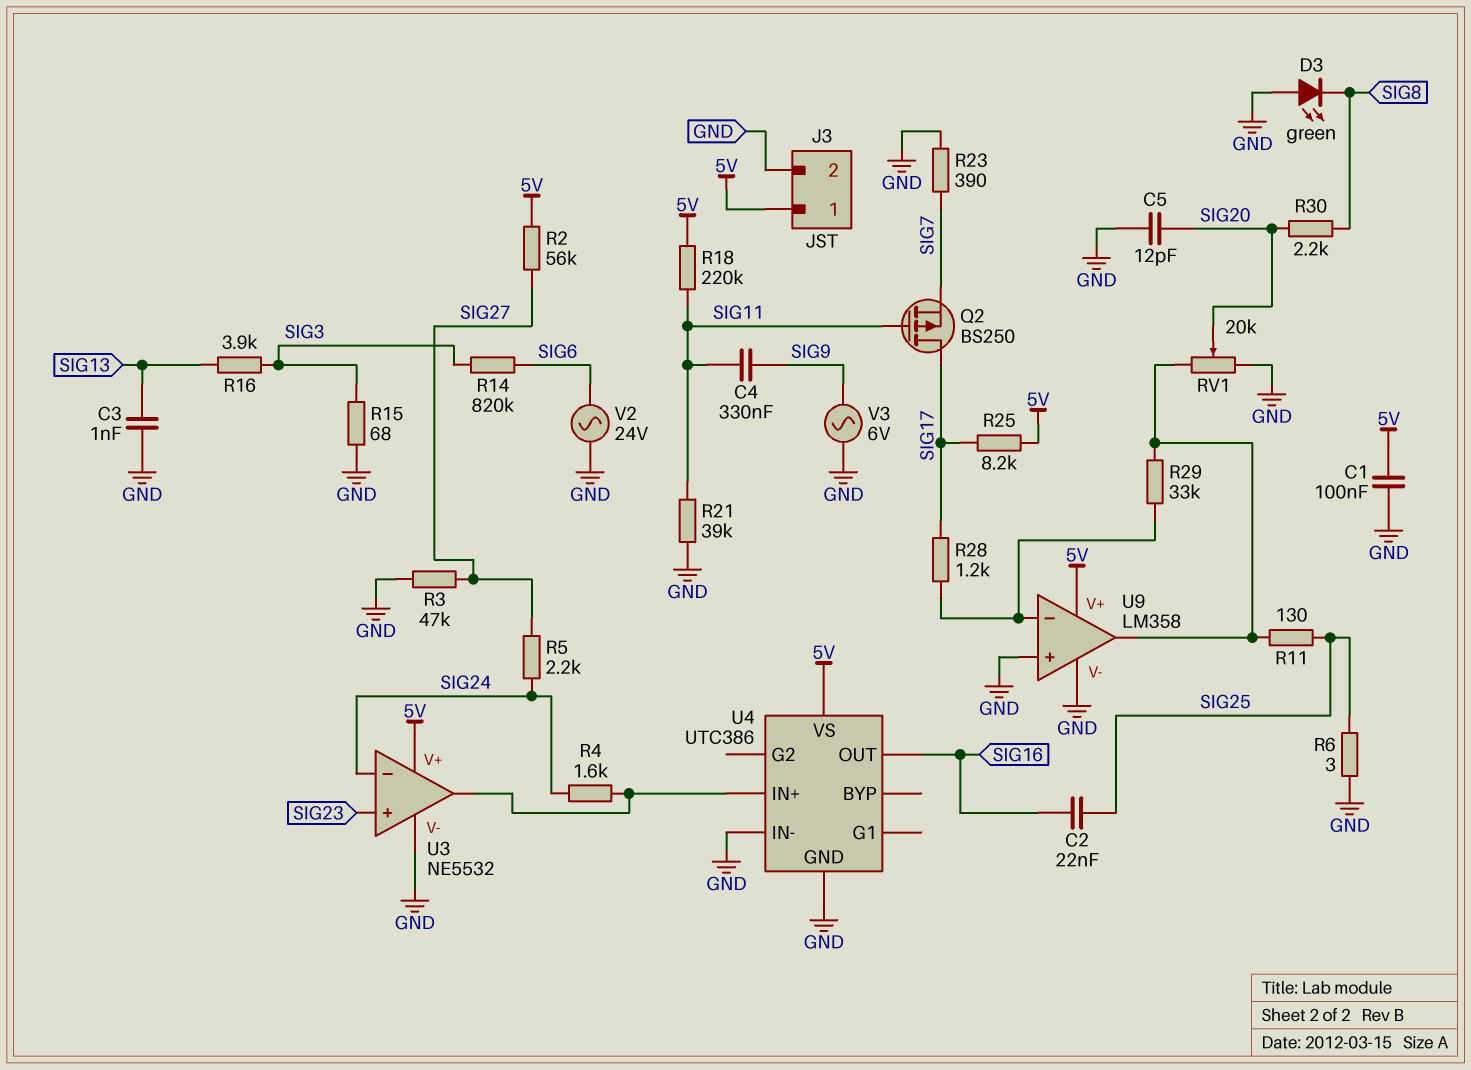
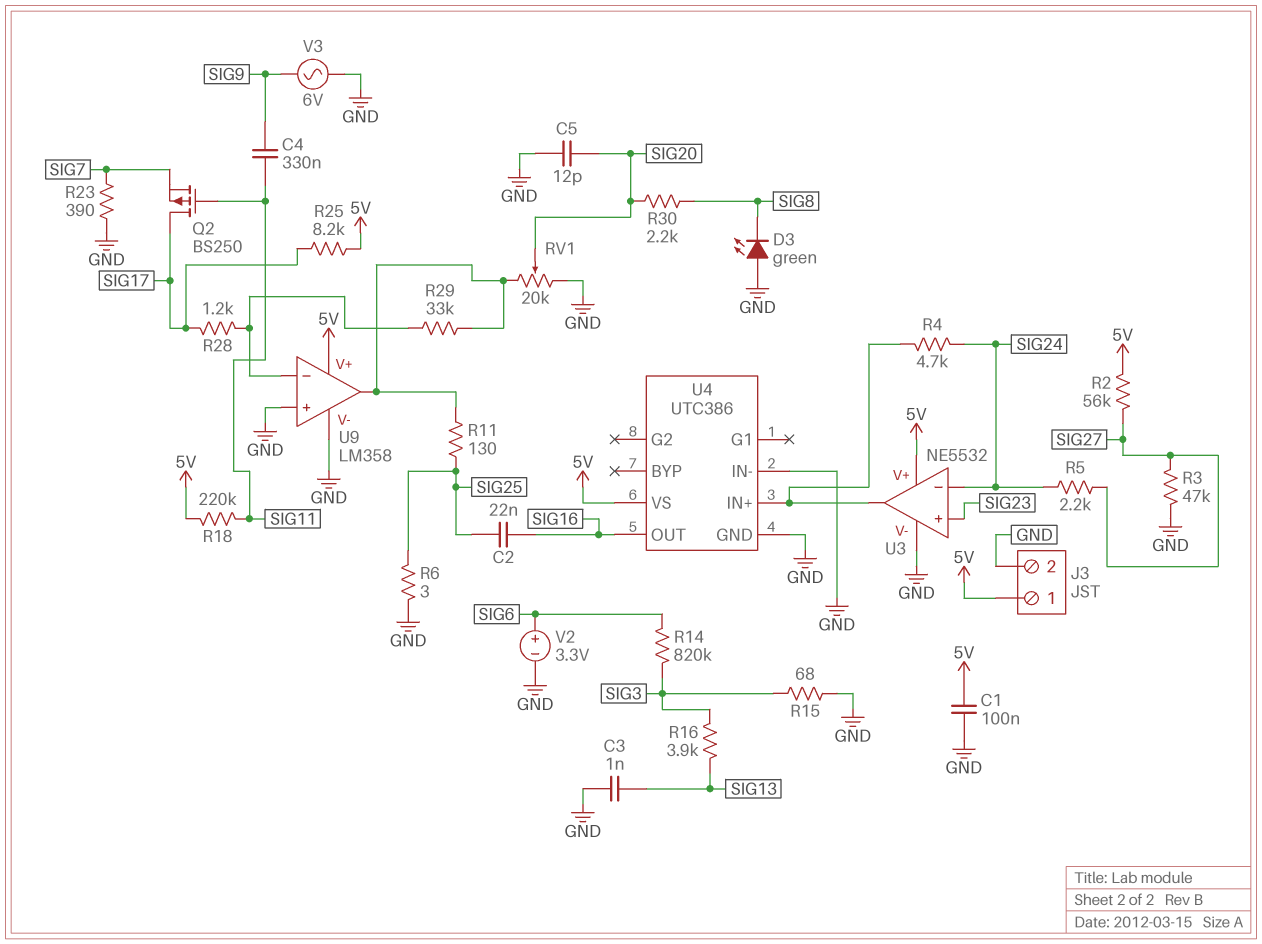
R4: 1.6k (SIG24, U3/out) -> 4.7k (SIG24, U3/out)
R21: 39k (GND, SIG11) -> none
V2: AC 24V (GND, SIG6) -> 3.3V (plus SIG6, minus GND)

